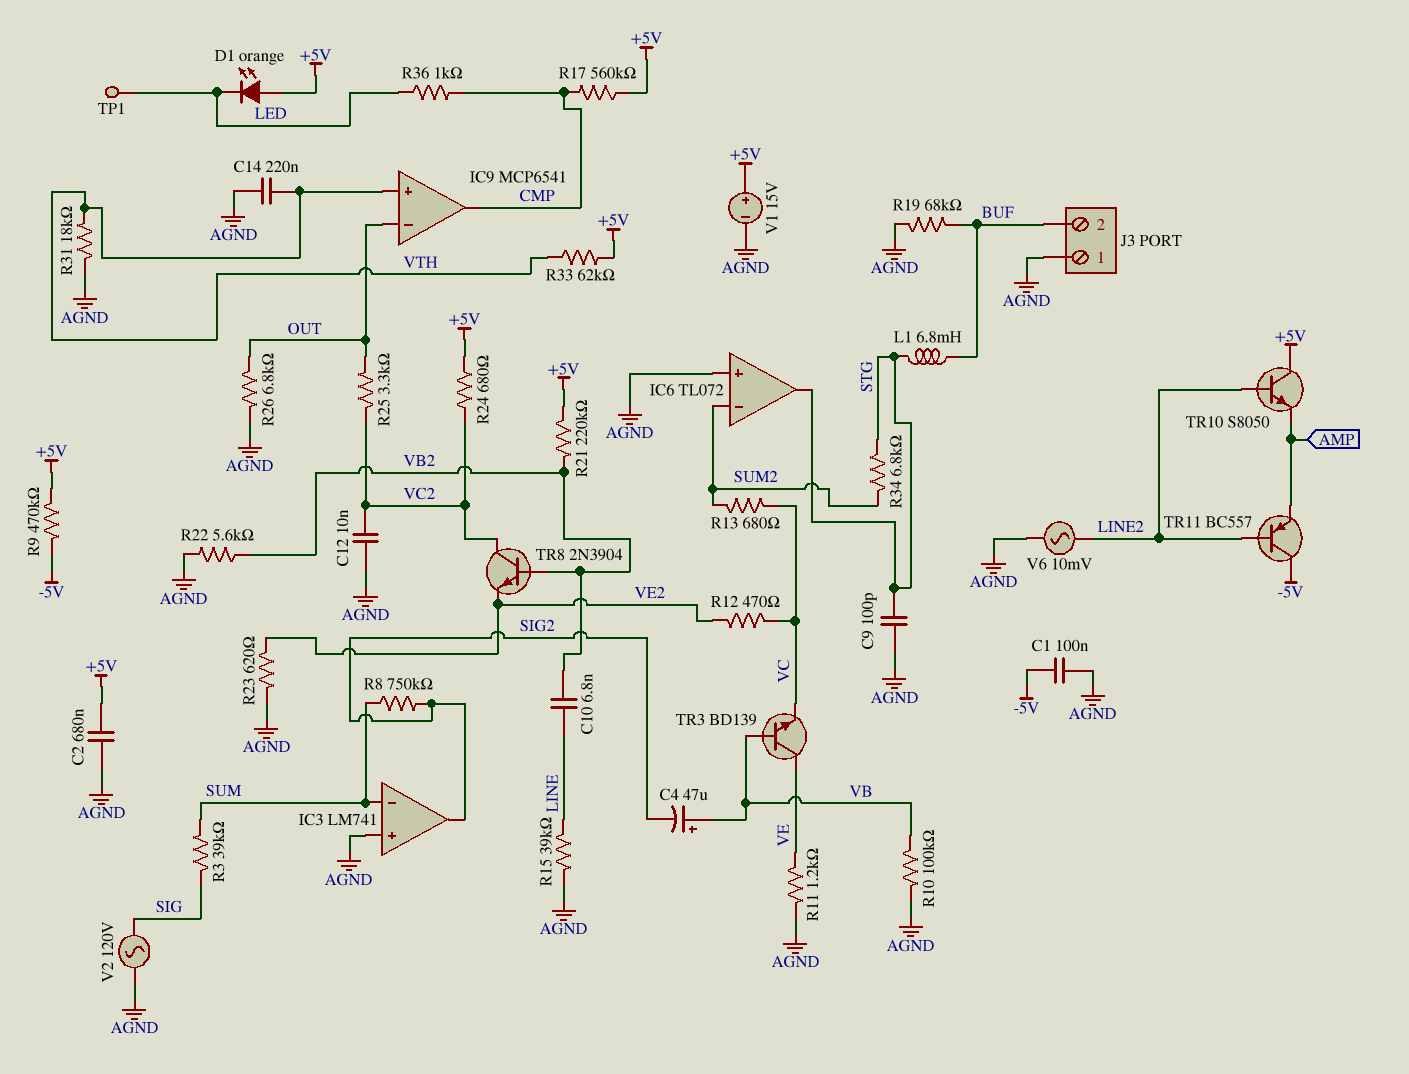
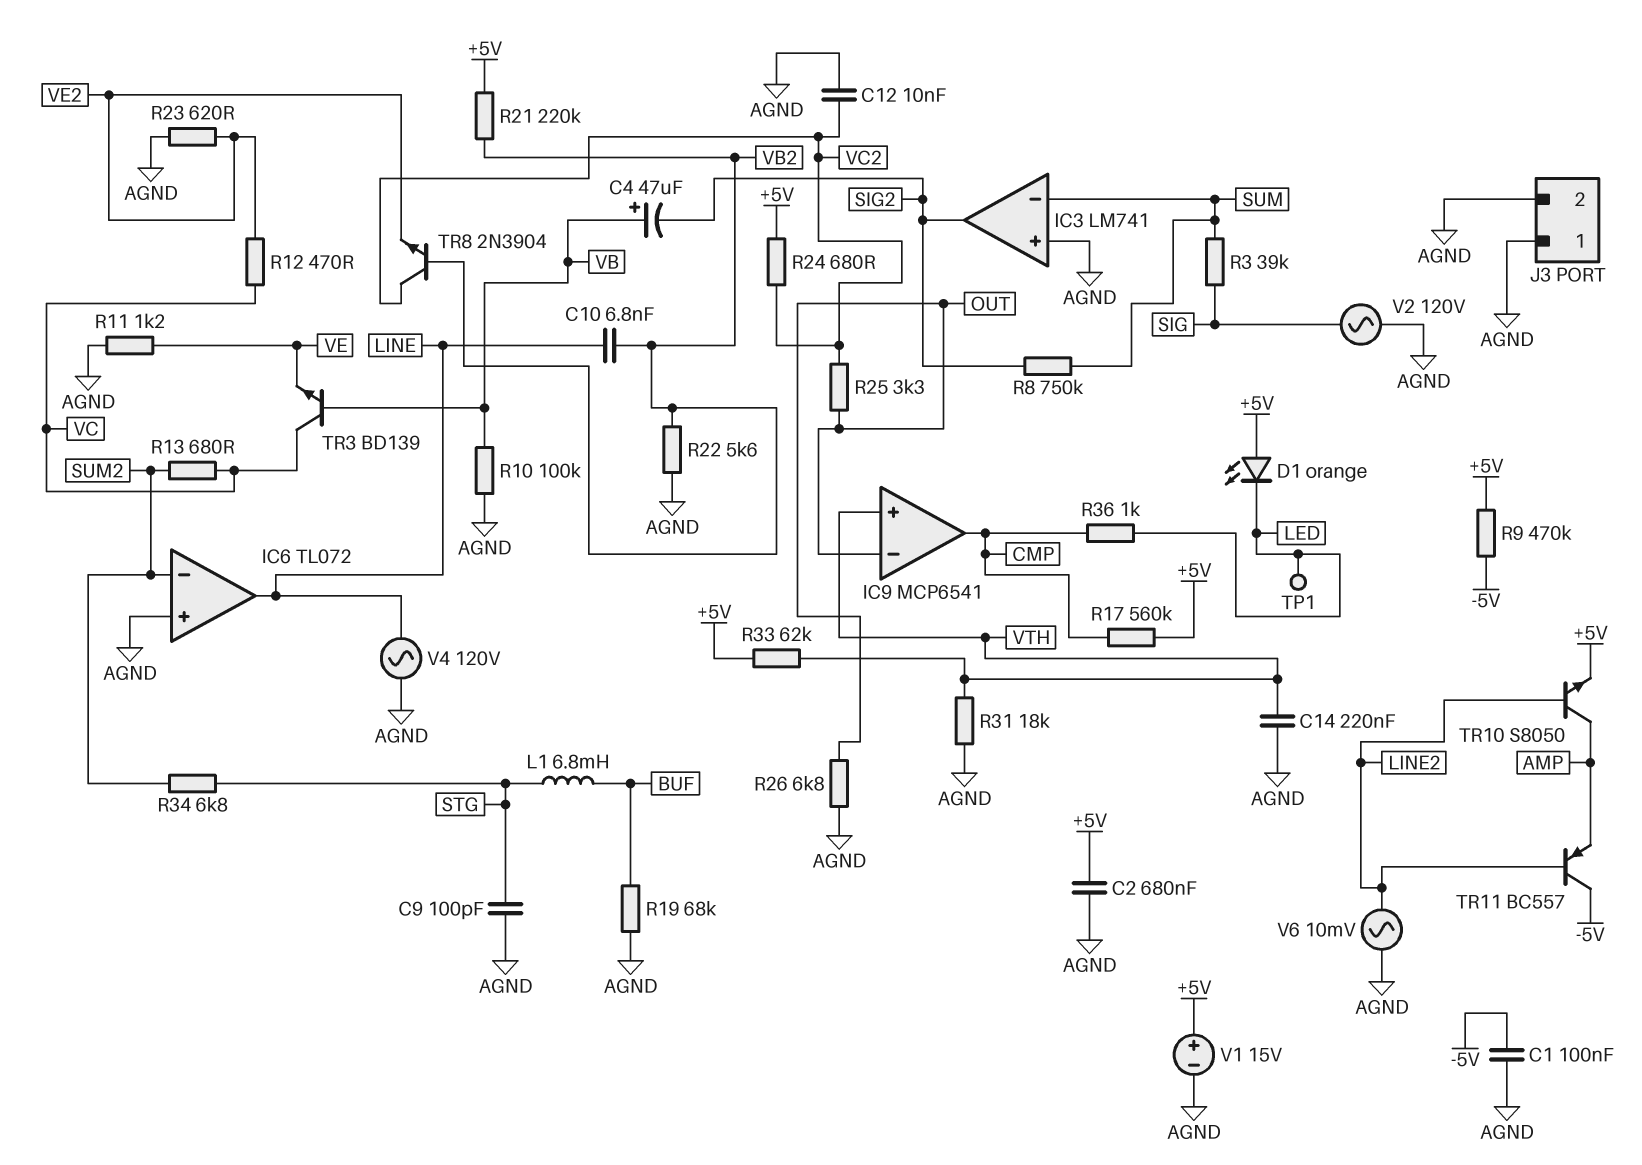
IC6 pin out: STG -> LINE
J3 pin 2: BUF -> AGND
R15: 39k (AGND, LINE) -> none
TR3: NPN BD139 (B VB, C VE, E VC) -> NPN BD139 (B VB, C VC, E VE)
TR10: NPN S8050 (B LINE2, C +5V, E AMP) -> NPN S8050 (B LINE2, C AMP, E +5V)
V4: none -> AC 120V (AGND, LINE)

